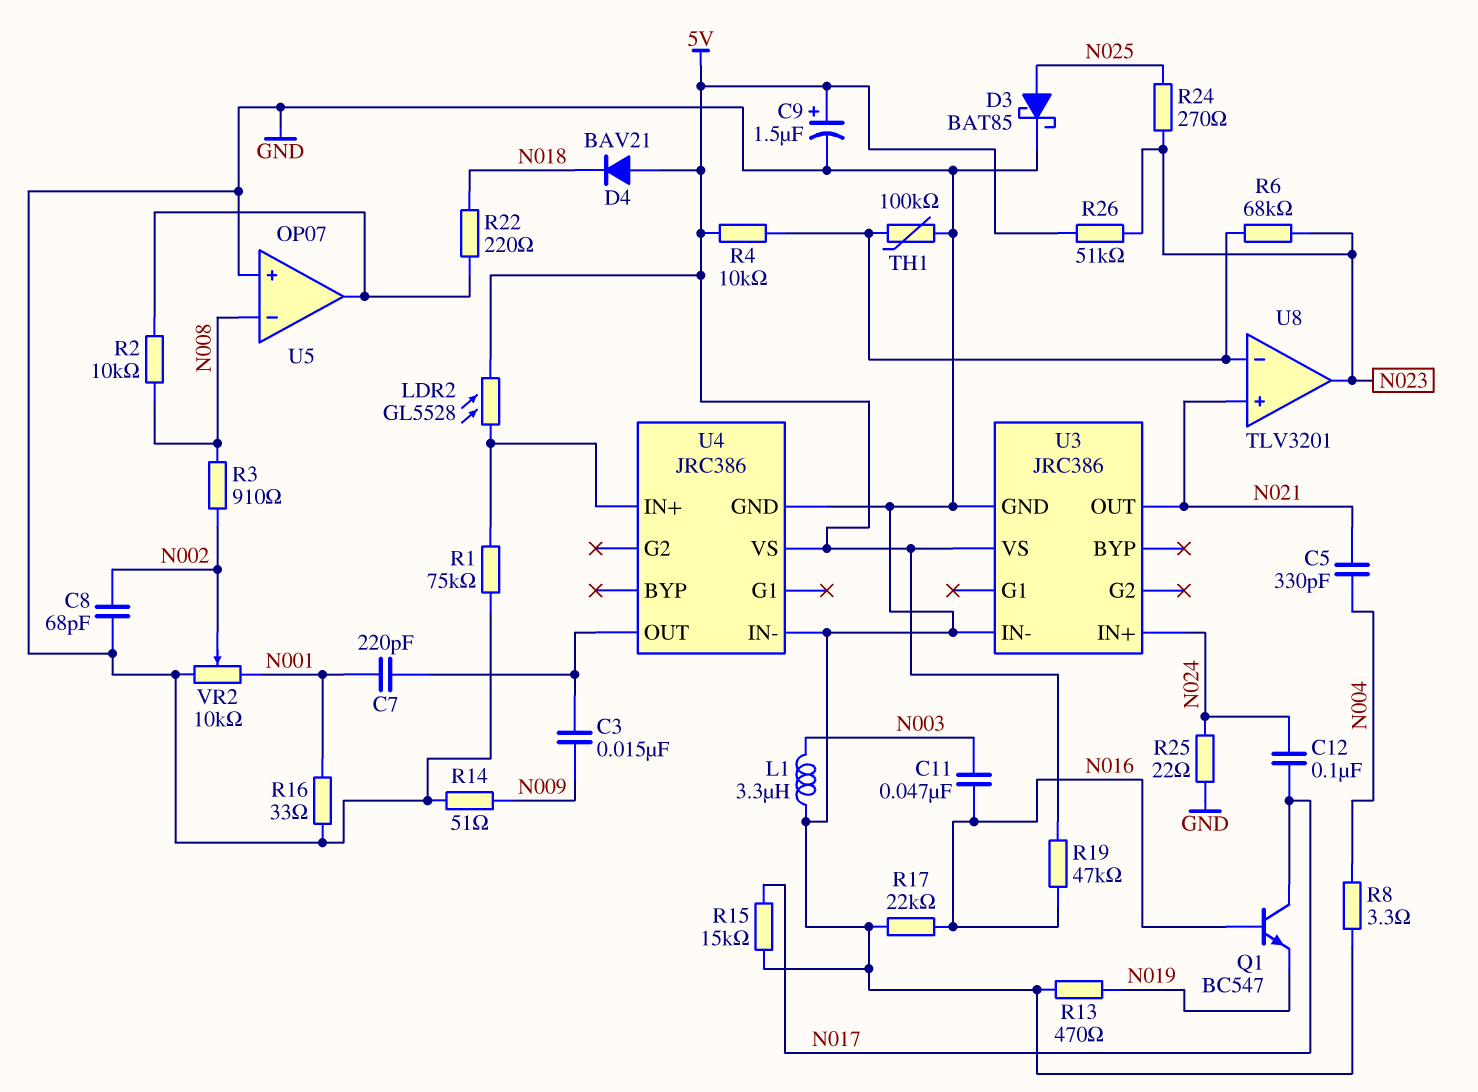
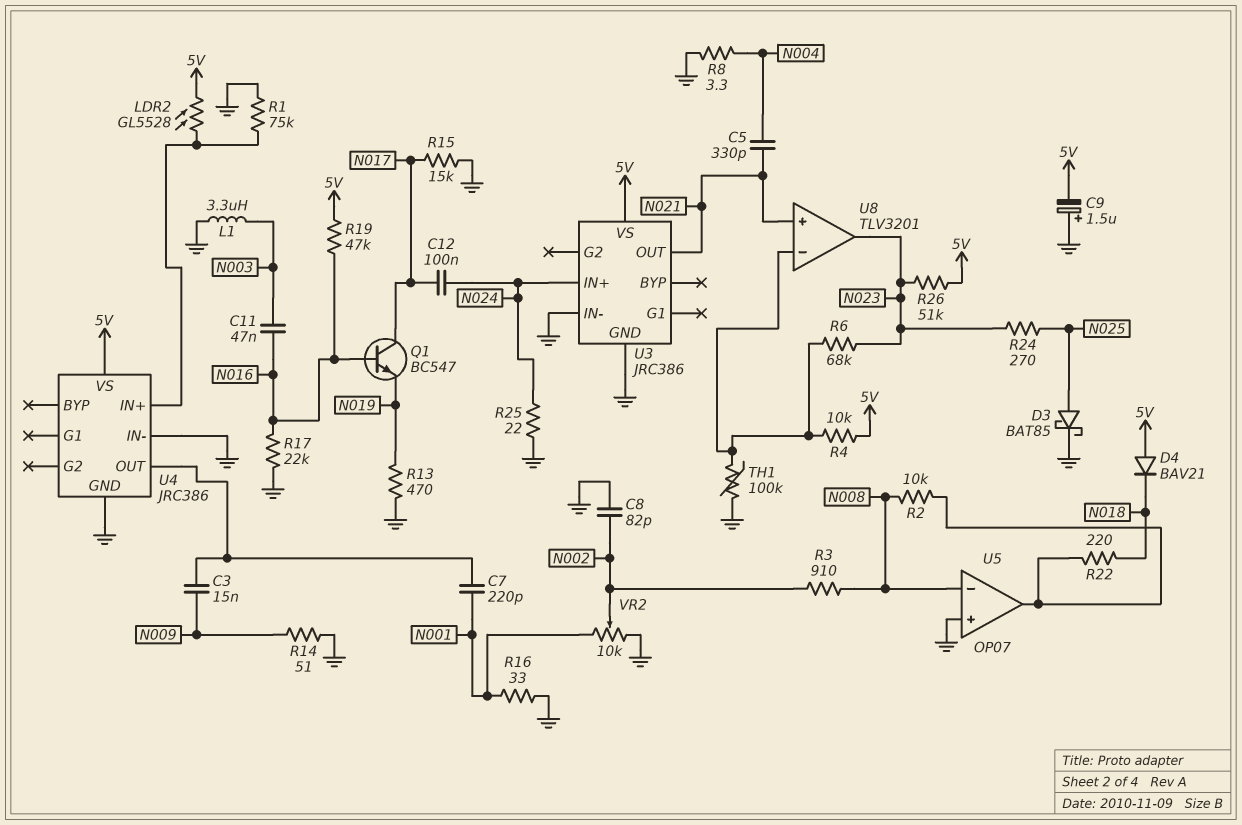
C8: 68pF (GND, N002) -> 82pF (GND, N002)
C9: 1.5uF (plus 5V, minus GND) -> 1.5uF (plus GND, minus 5V)

